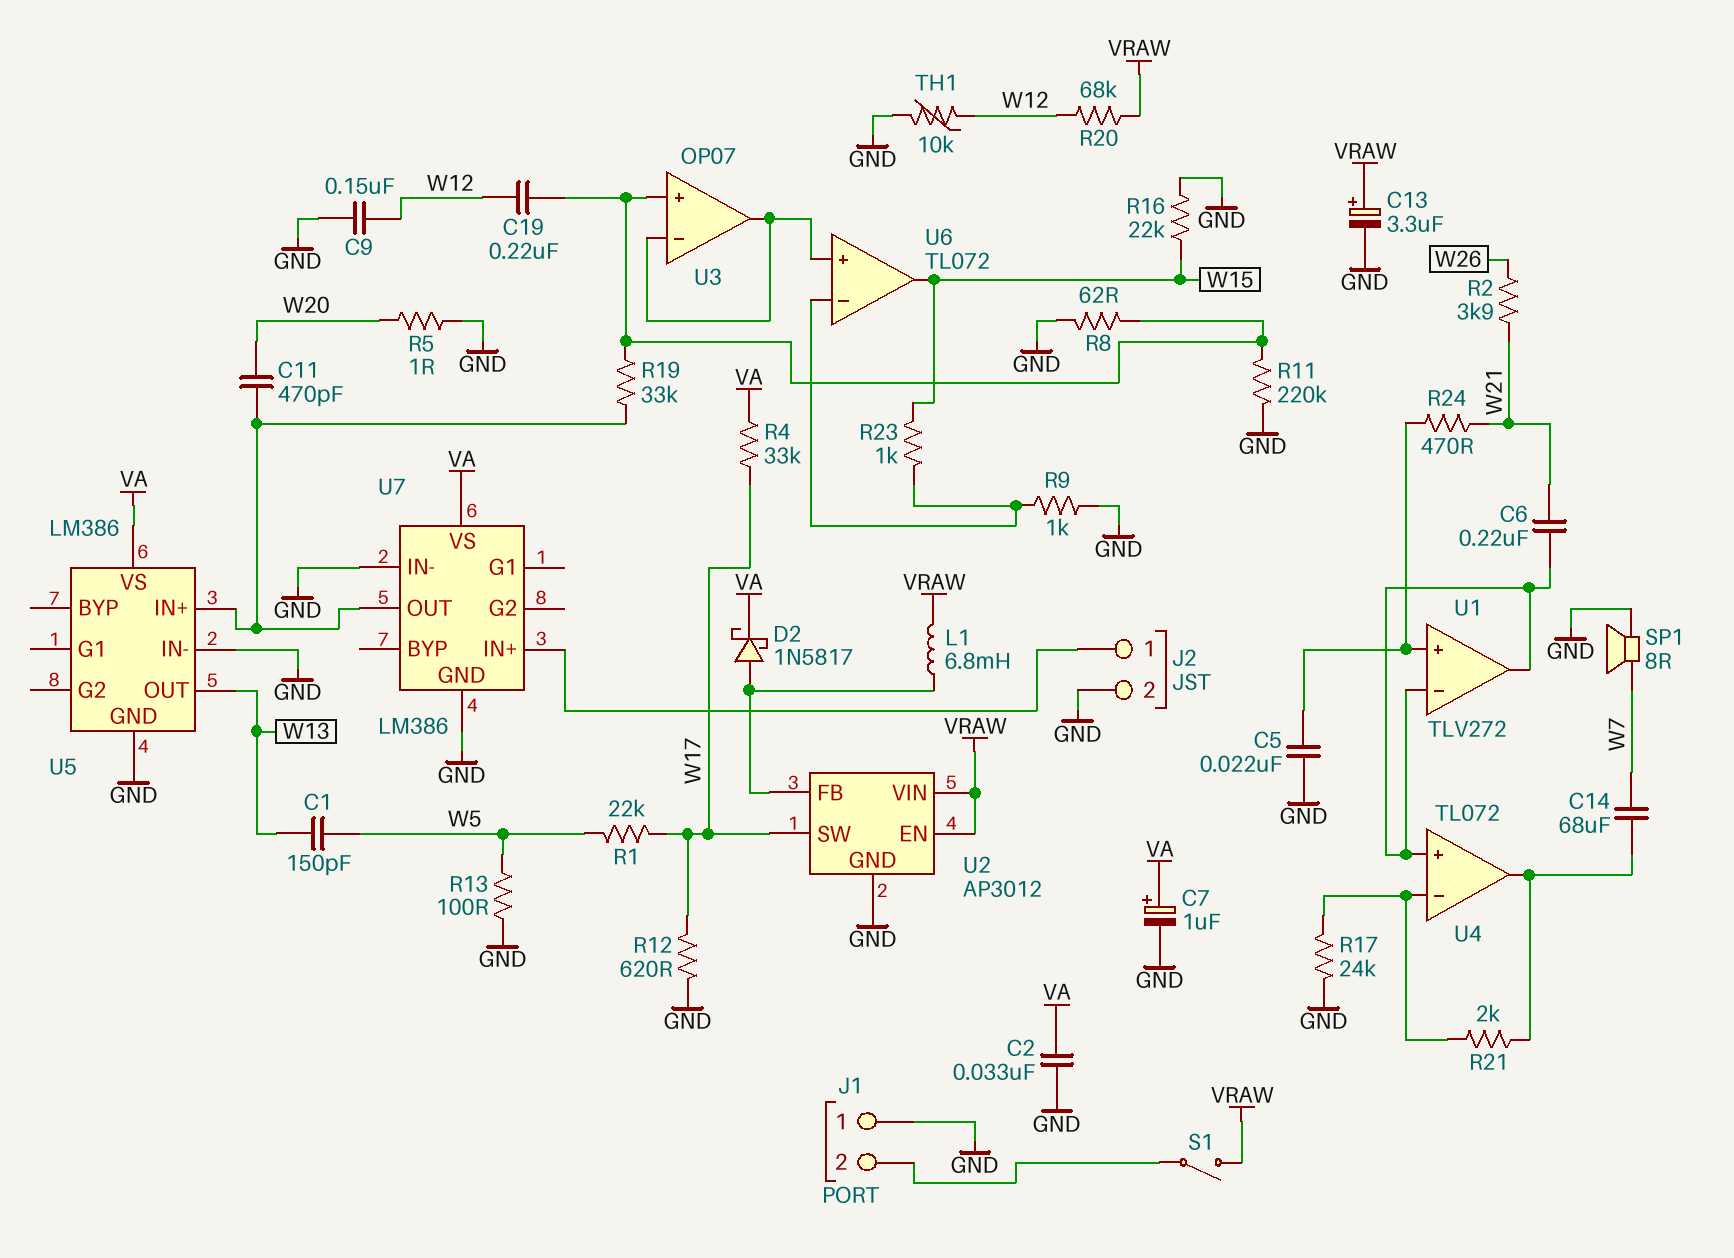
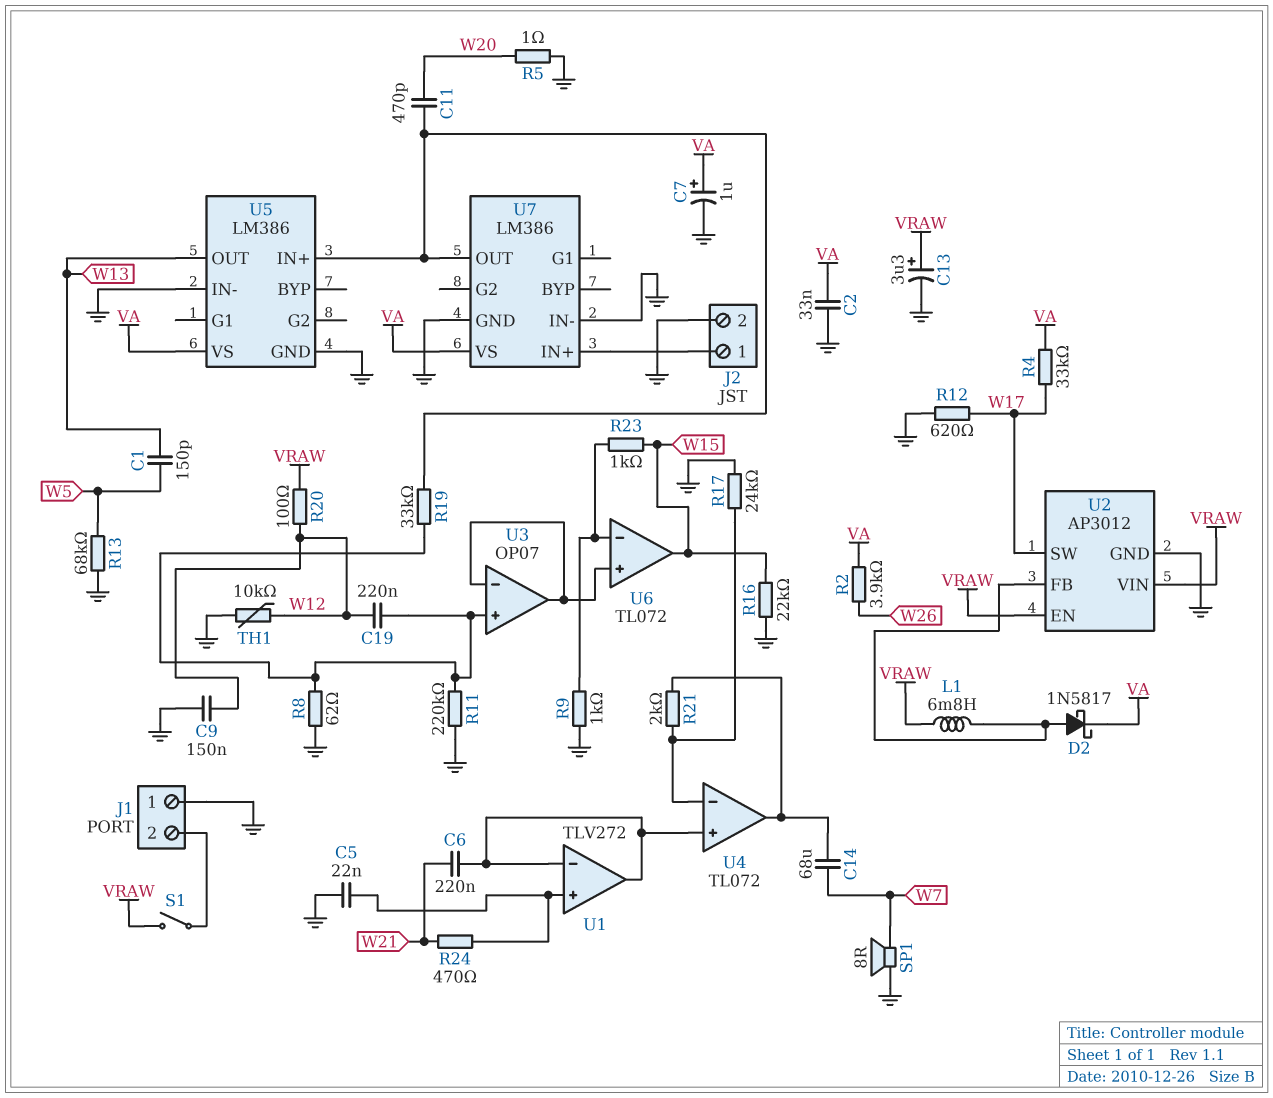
R1: 22k (W5, W17) -> none
R2: 3.9k (W21, W26) -> 3.9k (VA, W26)
R13: 100 (GND, W5) -> 68k (GND, W5)
R20: 68k (VRAW, W12) -> 100 (VRAW, W12)

